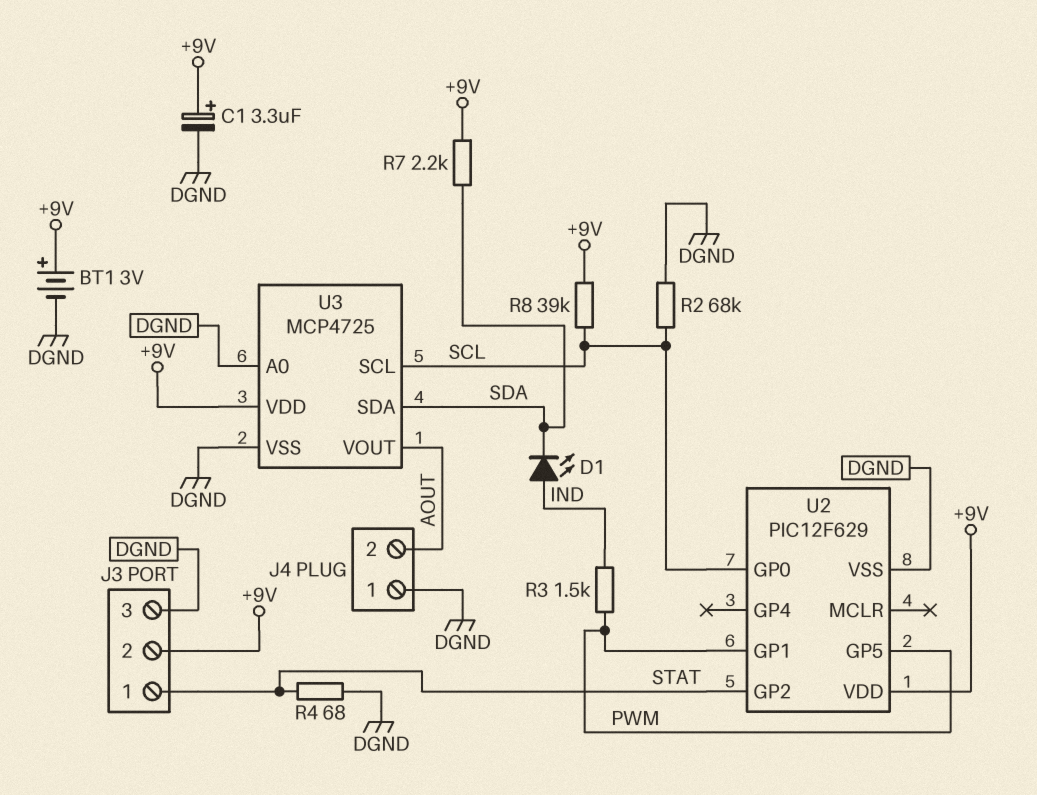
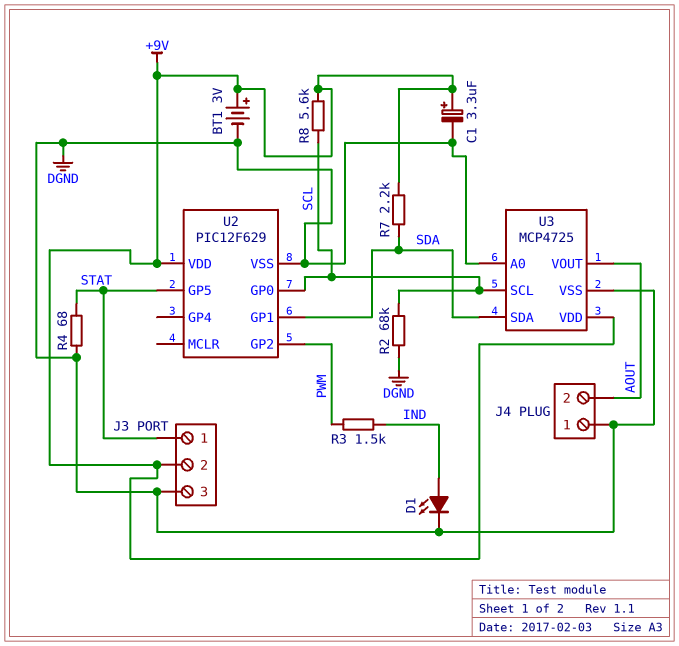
D1: LED (A IND, K SDA) -> LED (A IND, K DGND)
R8: 39k (+9V, SCL) -> 5.6k (+9V, SCL)
U2 pin GP1: PWM -> SDA
U2 pin GP2: STAT -> PWM
U2 pin GP5: PWM -> STAT

